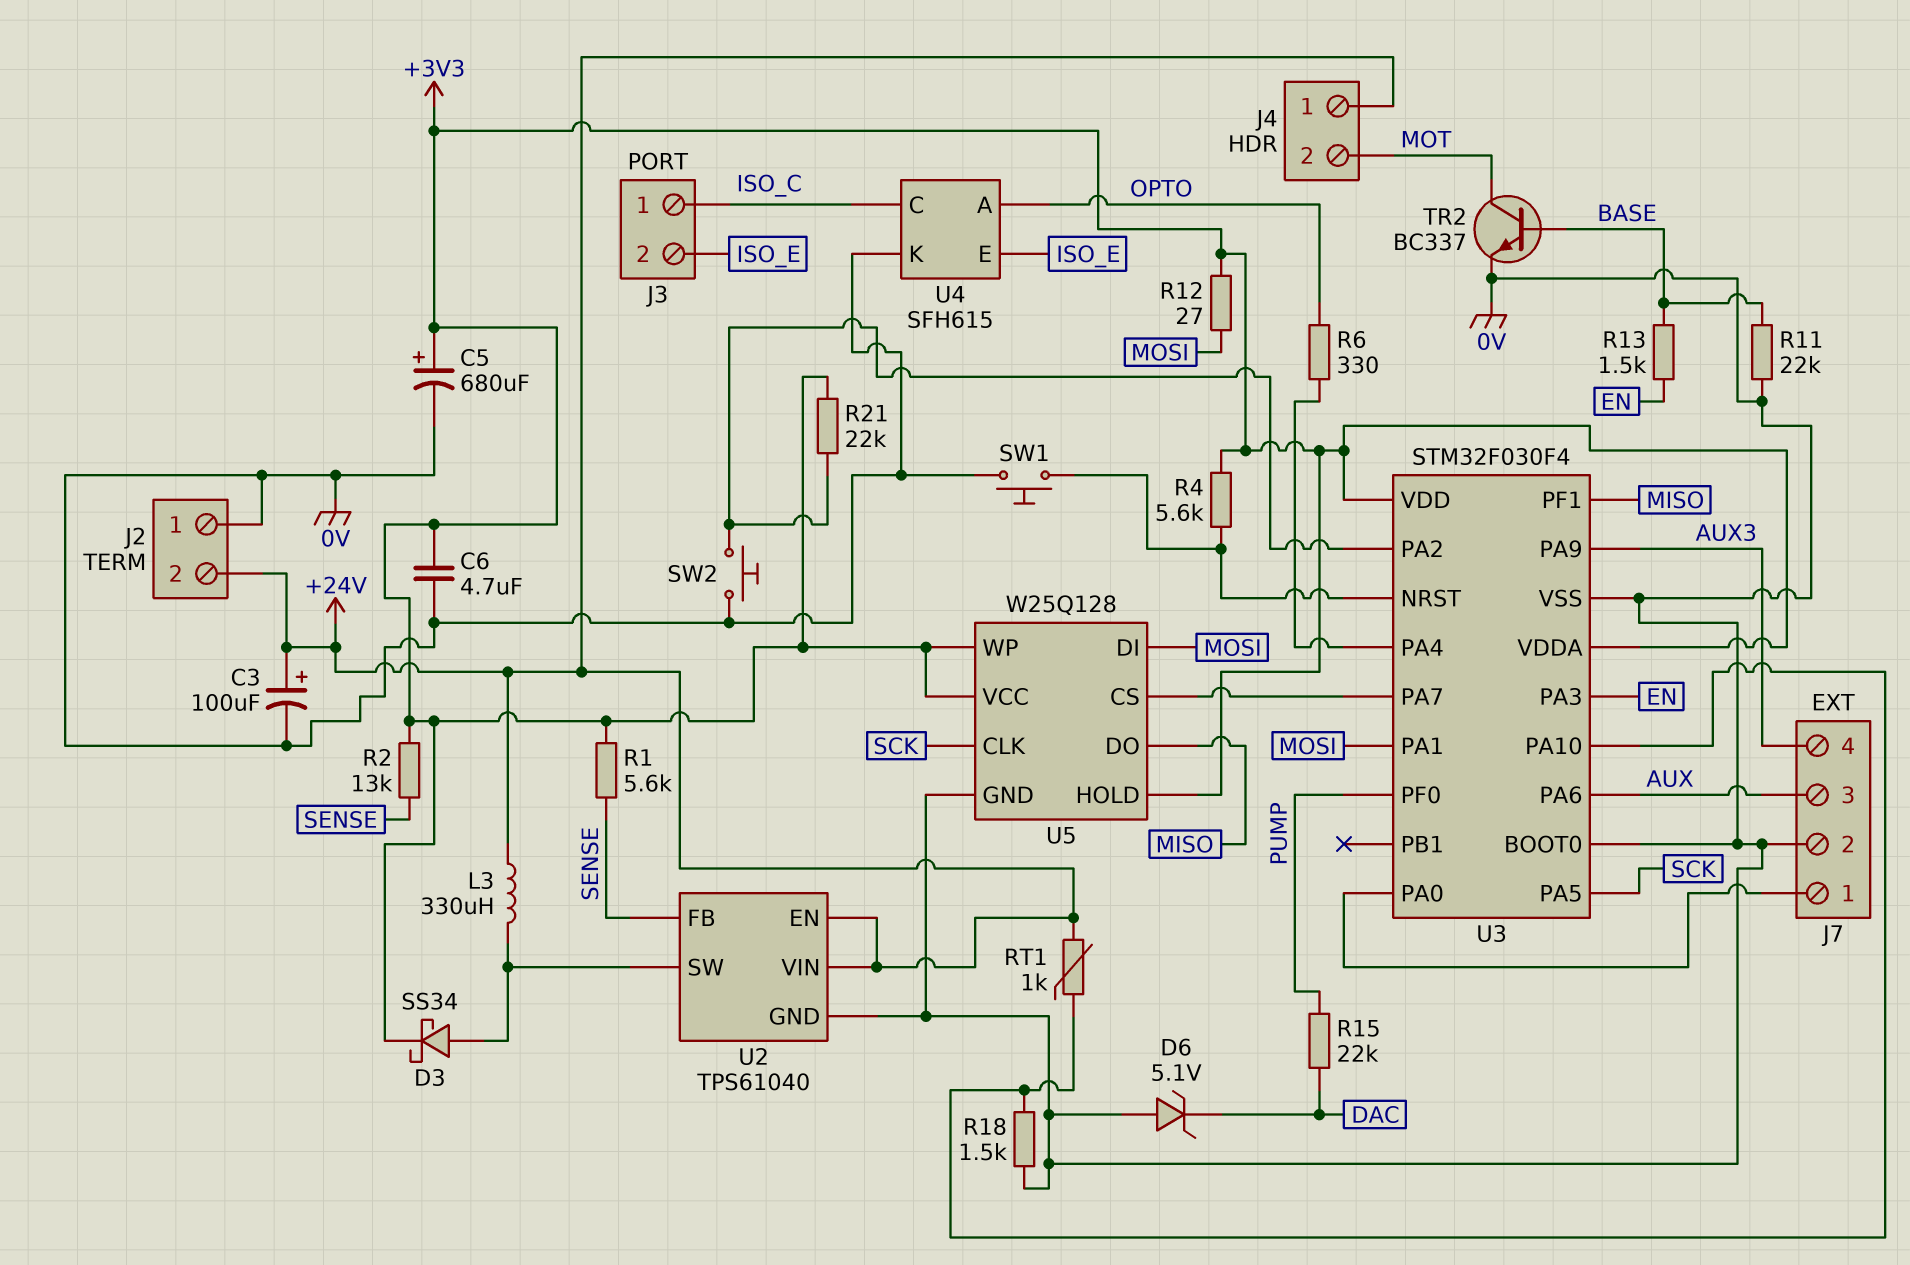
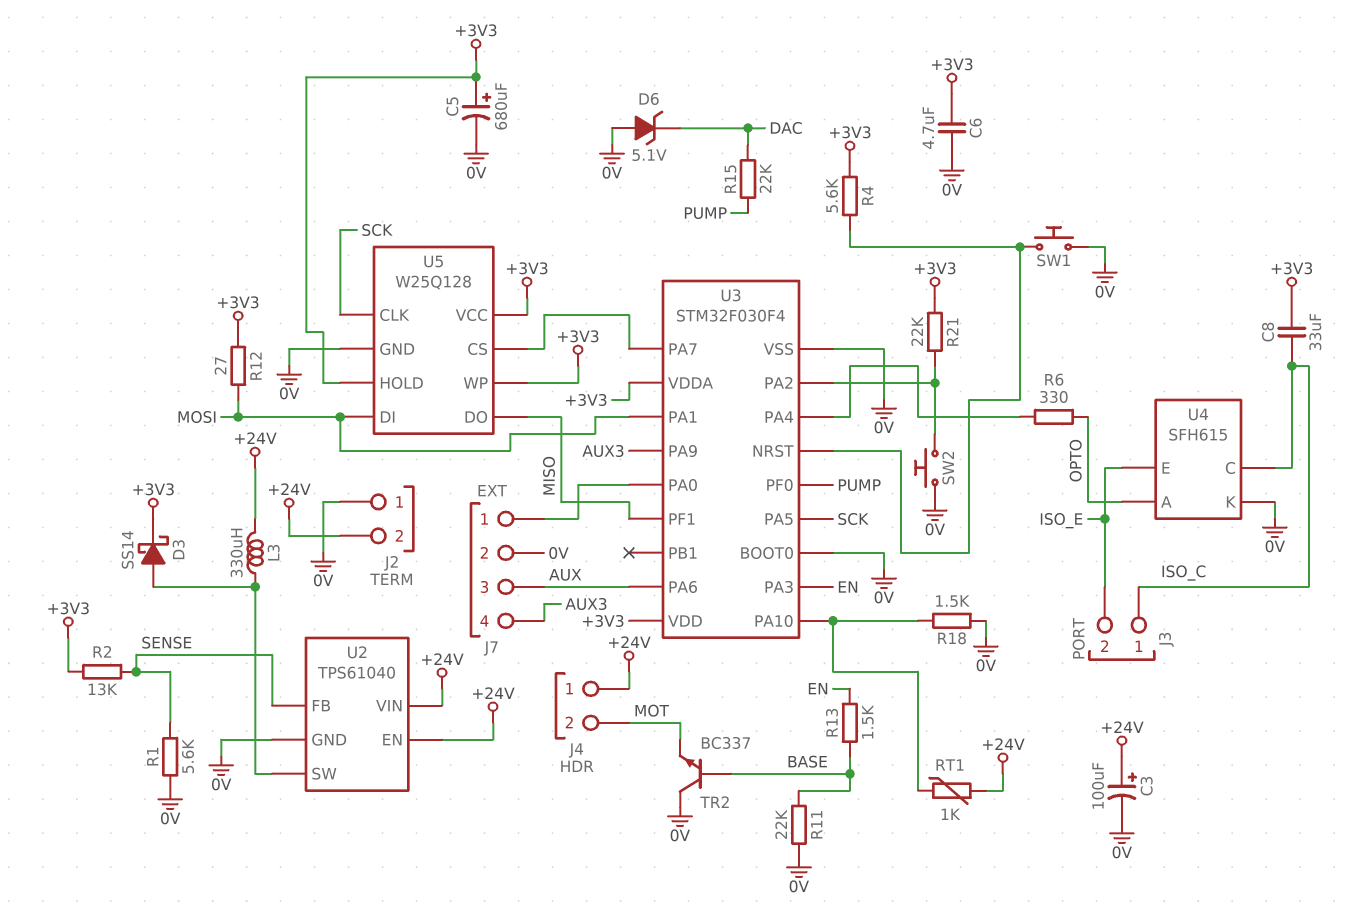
C8: none -> 33uF (+3V3, ISO_C)
D3: schottky SS34 (A U2/SW, K +3V3) -> schottky SS14 (A U2/SW, K +3V3)
R1: 5.6k (+3V3, SENSE) -> 5.6k (0V, SENSE)
TR2: NPN BC337 (B BASE, C MOT, E 0V) -> NPN BC337 (B BASE, C 0V, E MOT)

